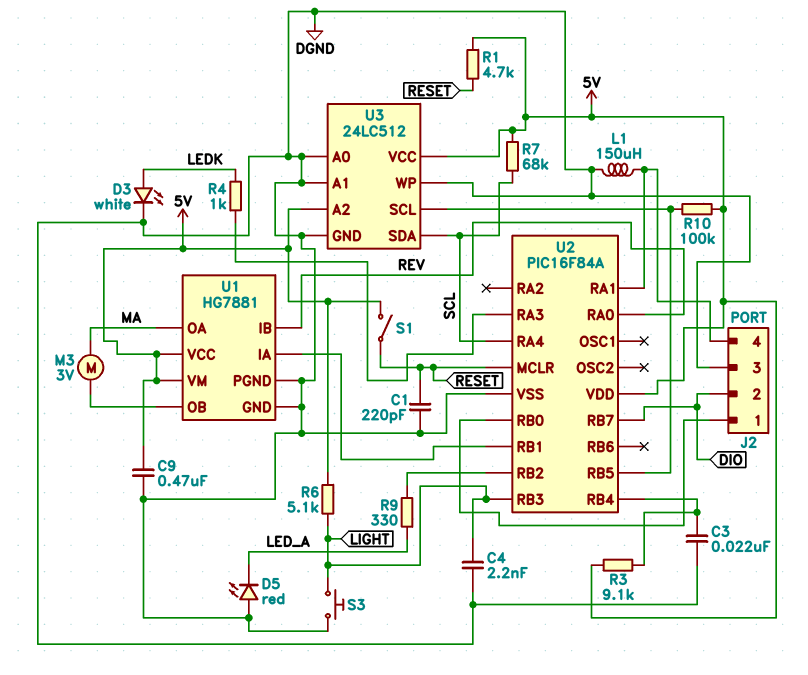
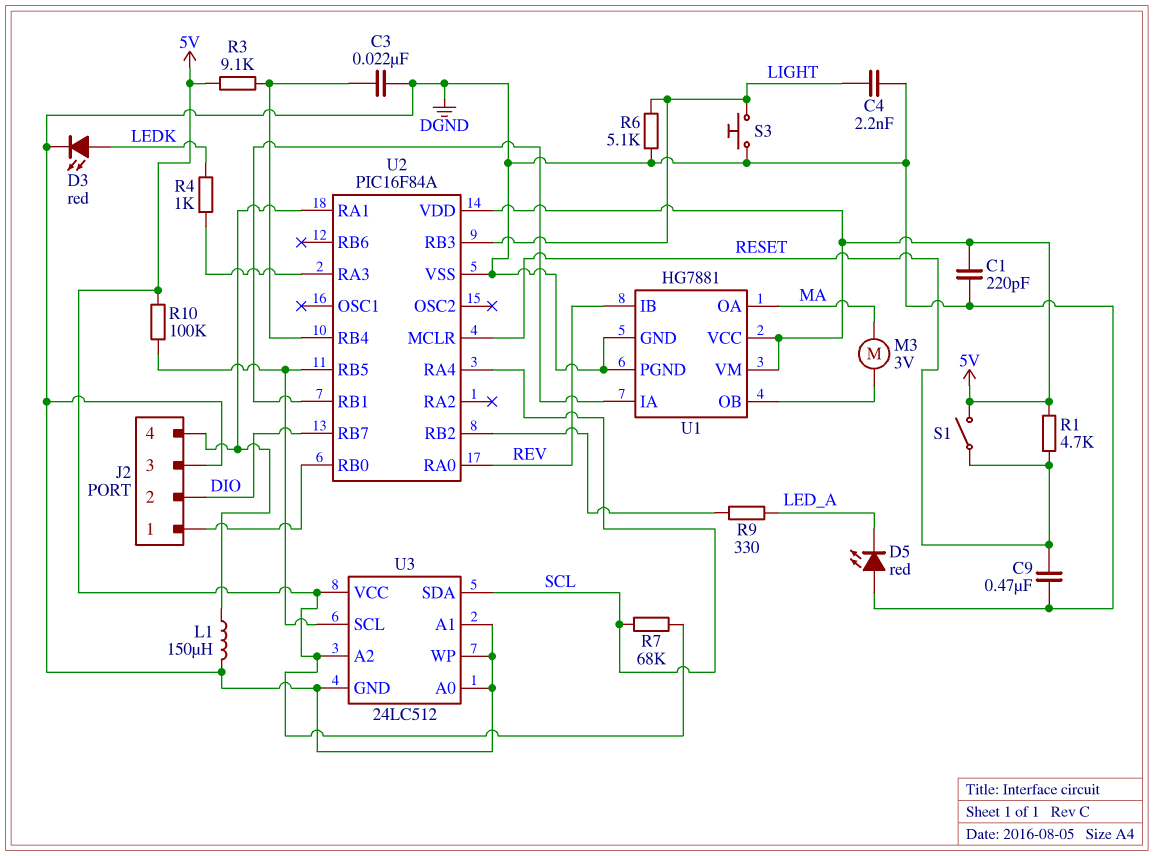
C1: 220pF (DGND, RESET) -> 220pF (5V, DGND)
C9: 470nF (5V, DGND) -> 470nF (DGND, RESET)
D3: LED white (A LEDK, K DGND) -> LED red (A LEDK, K DGND)
R6: 5.1k (5V, LIGHT) -> 5.1k (DGND, LIGHT)

